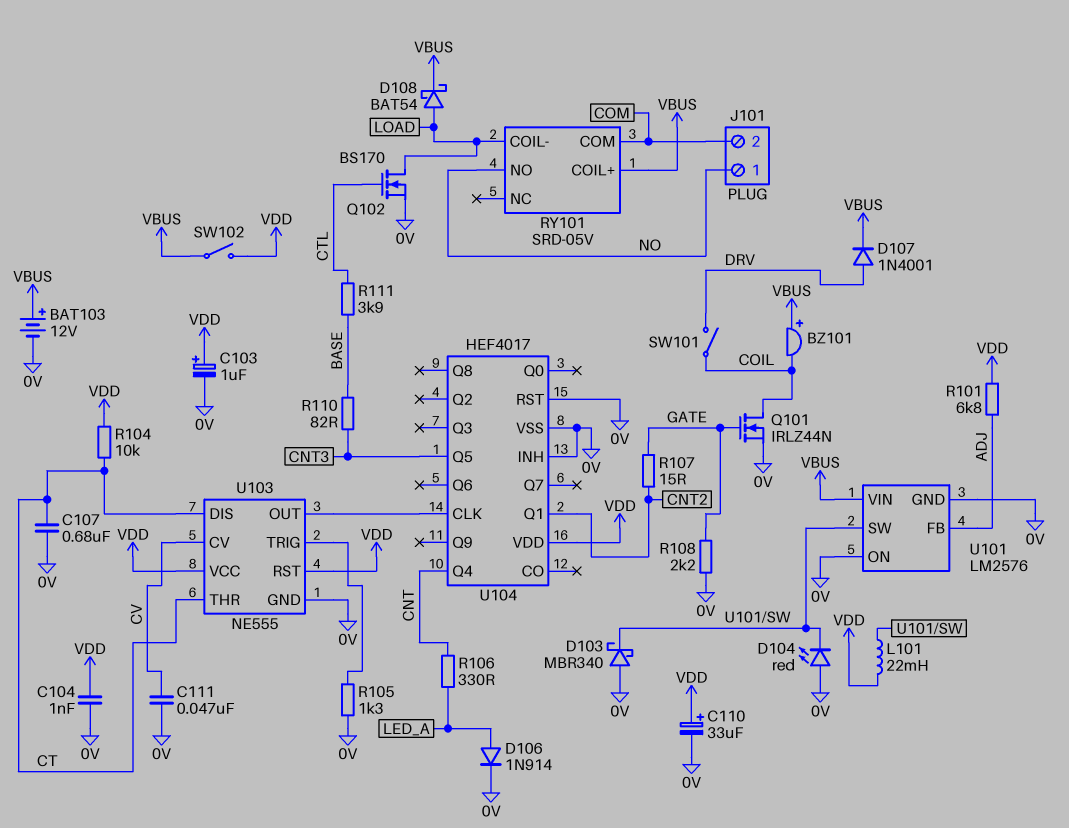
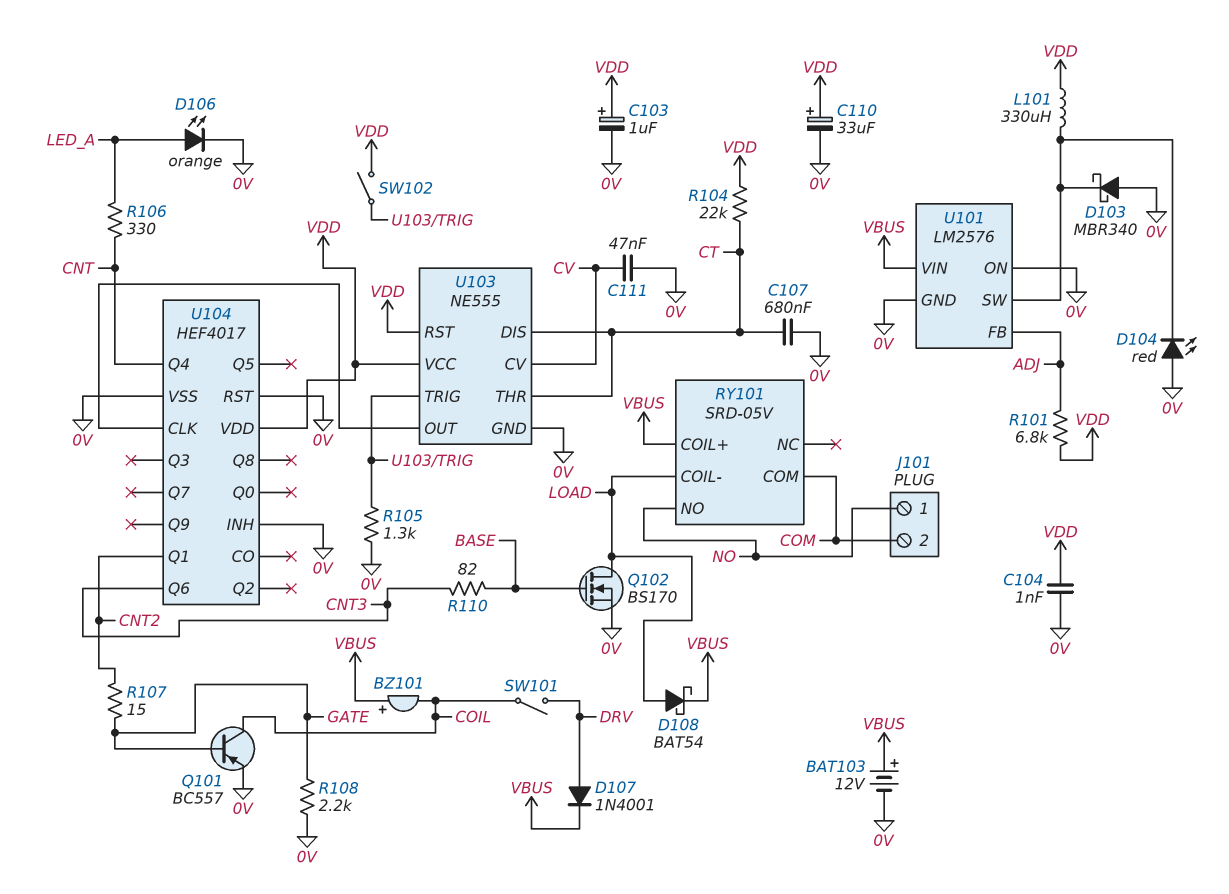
D106: diode 1N914 (A LED_A, K 0V) -> LED orange (A LED_A, K 0V)
L101: 22mH (U101/SW, VDD) -> 330uH (U101/SW, VDD)
Q101: NMOS IRLZ44N (G GATE, D COIL, S 0V) -> PNP BC557 (B GATE, C COIL, E 0V)
Q102: NMOS BS170 (G CTL, D LOAD, S 0V) -> NMOS BS170 (G BASE, D LOAD, S 0V)
R104: 10k (CT, VDD) -> 22k (CT, VDD)
R111: 3.9k (BASE, CTL) -> none
SW102: switch (VBUS, VDD) -> switch (U103/TRIG, VDD)
U104 pin Q5: CNT3 -> none
U104 pin Q6: none -> CNT3

